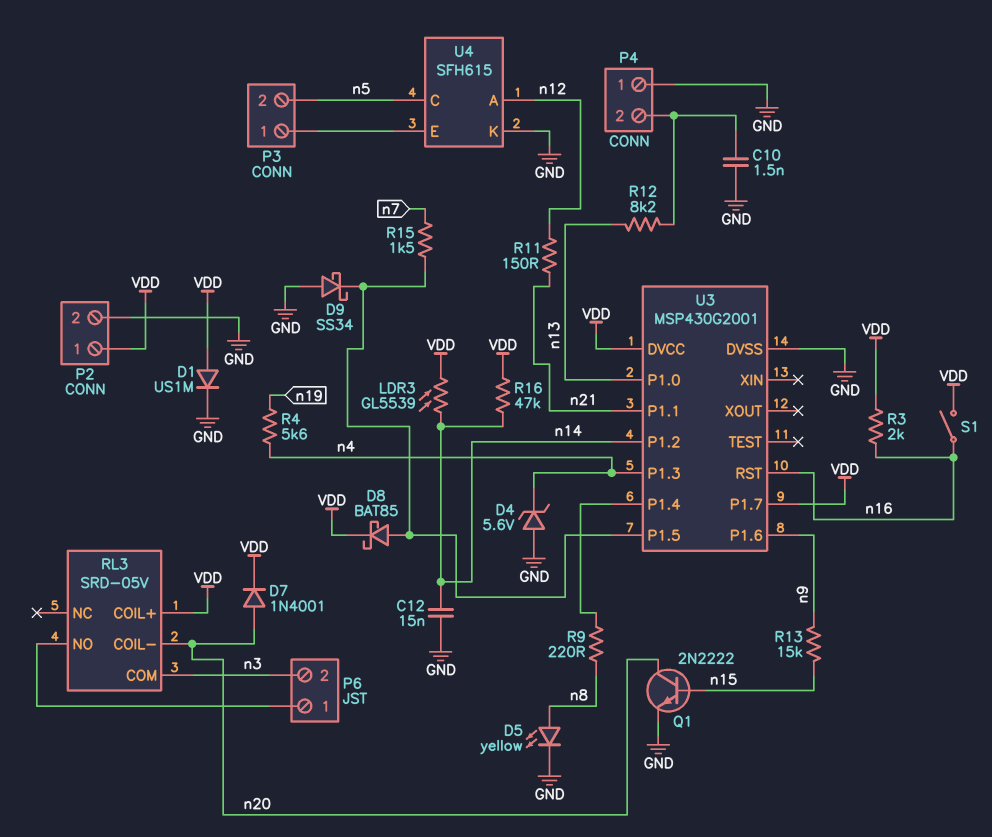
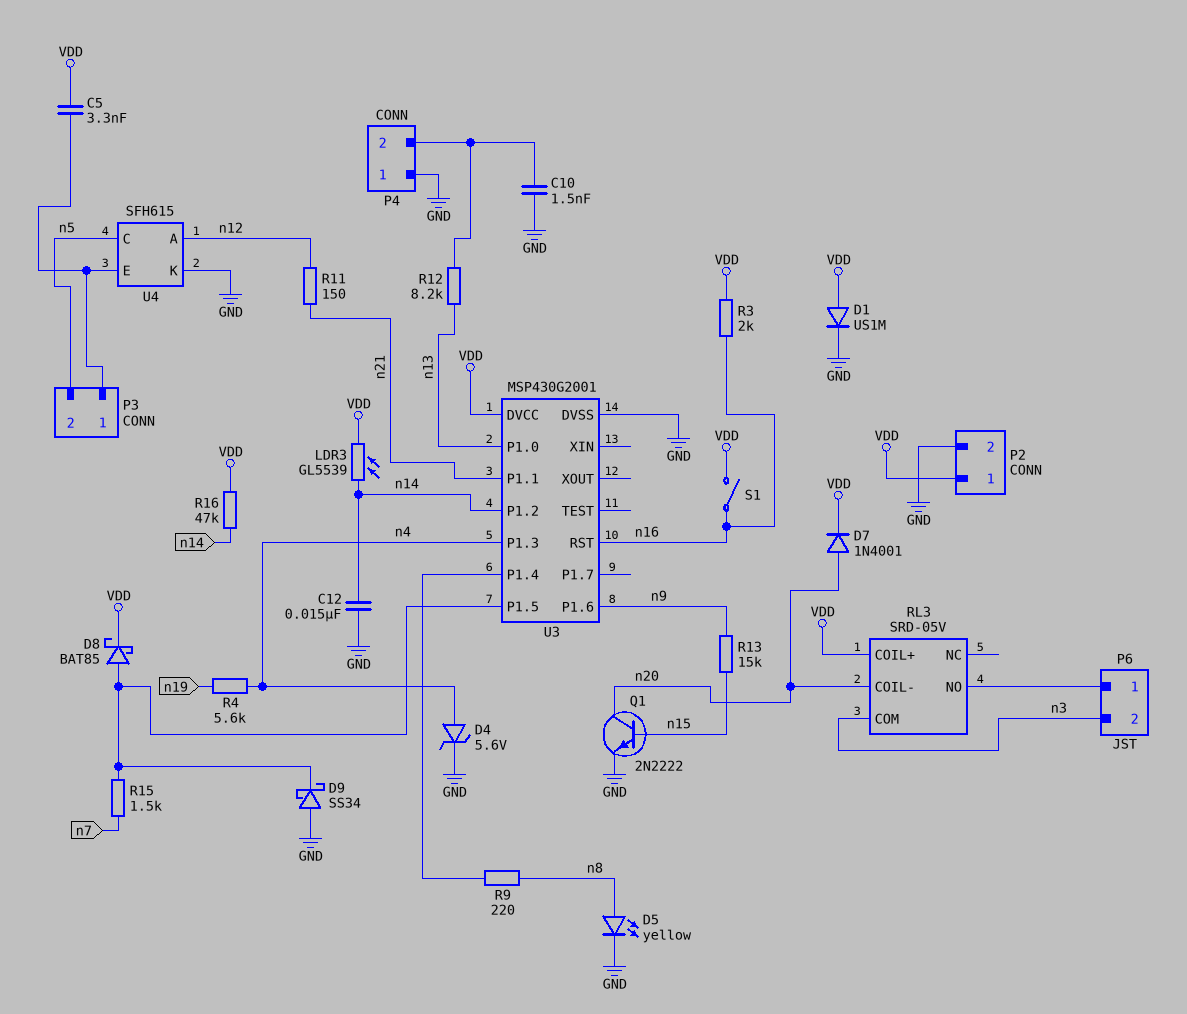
C5: none -> 3.3nF (P3/1, VDD)
D4: zener 5.6V (A GND, K n4) -> zener 5.6V (A n4, K GND)
U3 pin P1.7: VDD -> none

